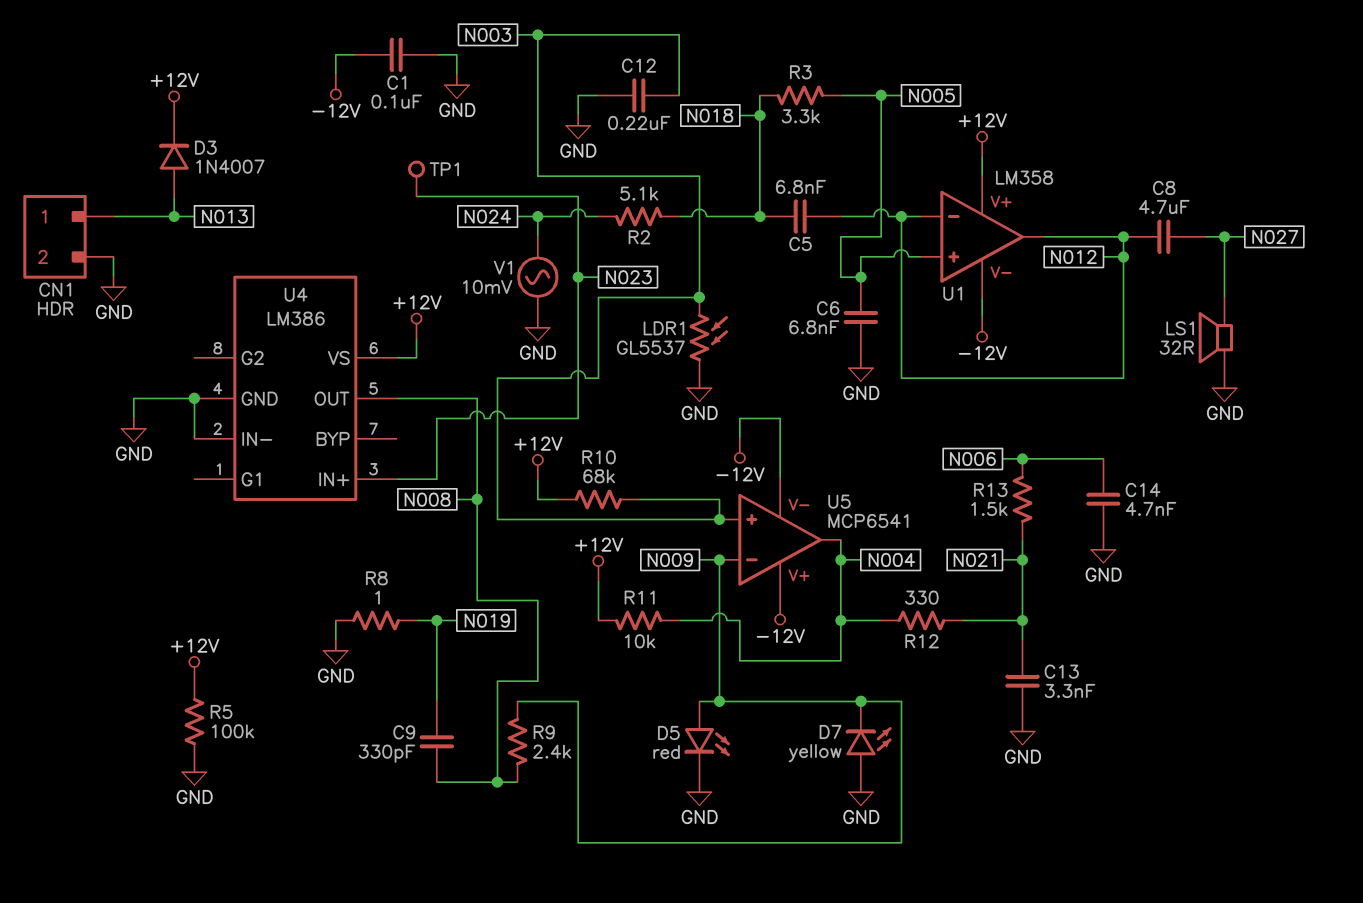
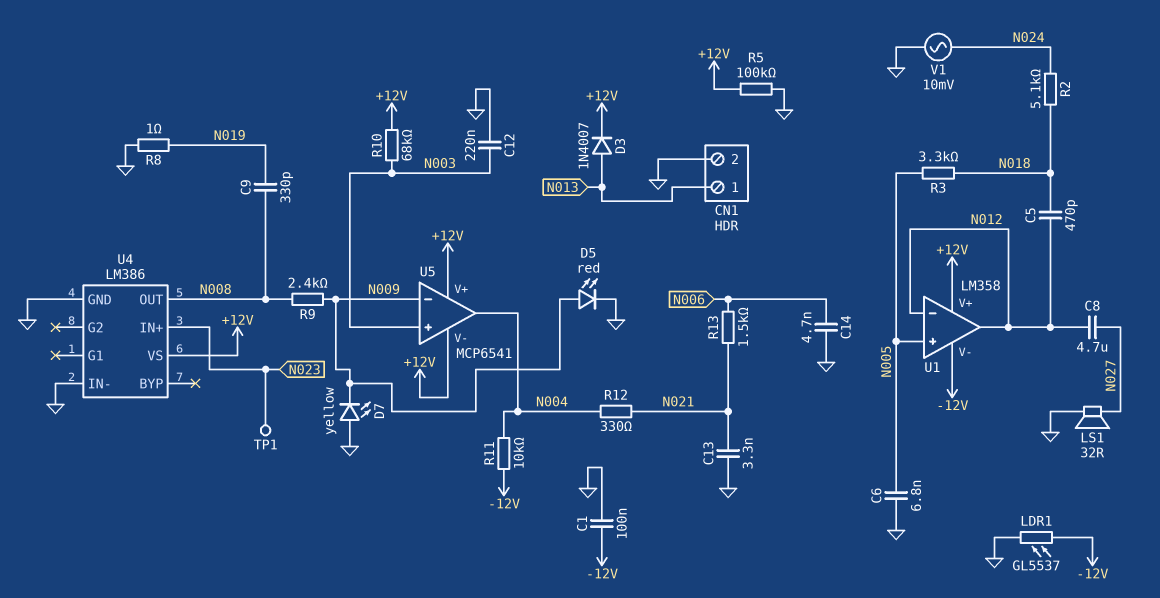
C5: 6.8nF (N012, N018) -> 470pF (N012, N018)
LDR1: GL5537 (GND, N003) -> GL5537 (-12V, GND)
R11: 10k (+12V, N004) -> 10k (-12V, N004)
U5 pin V+: -12V -> +12V
U5 pin V-: -12V -> +12V

